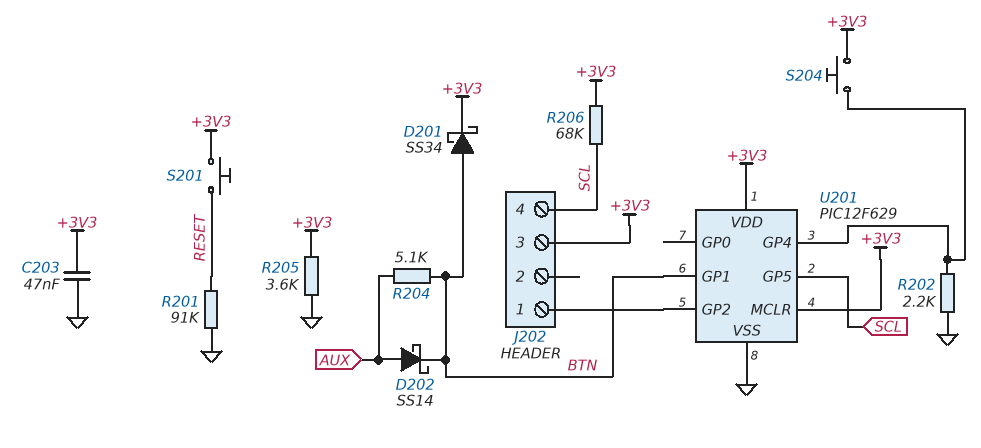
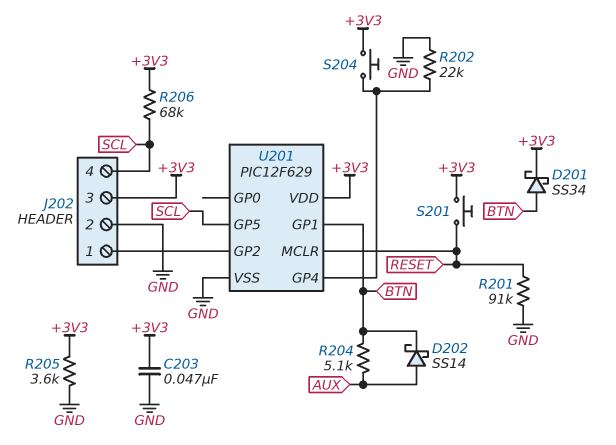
J202 pin 2: none -> GND
R202: 2.2k (GND, U201/GP4) -> 22k (GND, U201/GP4)
U201 pin MCLR: +3V3 -> RESET

